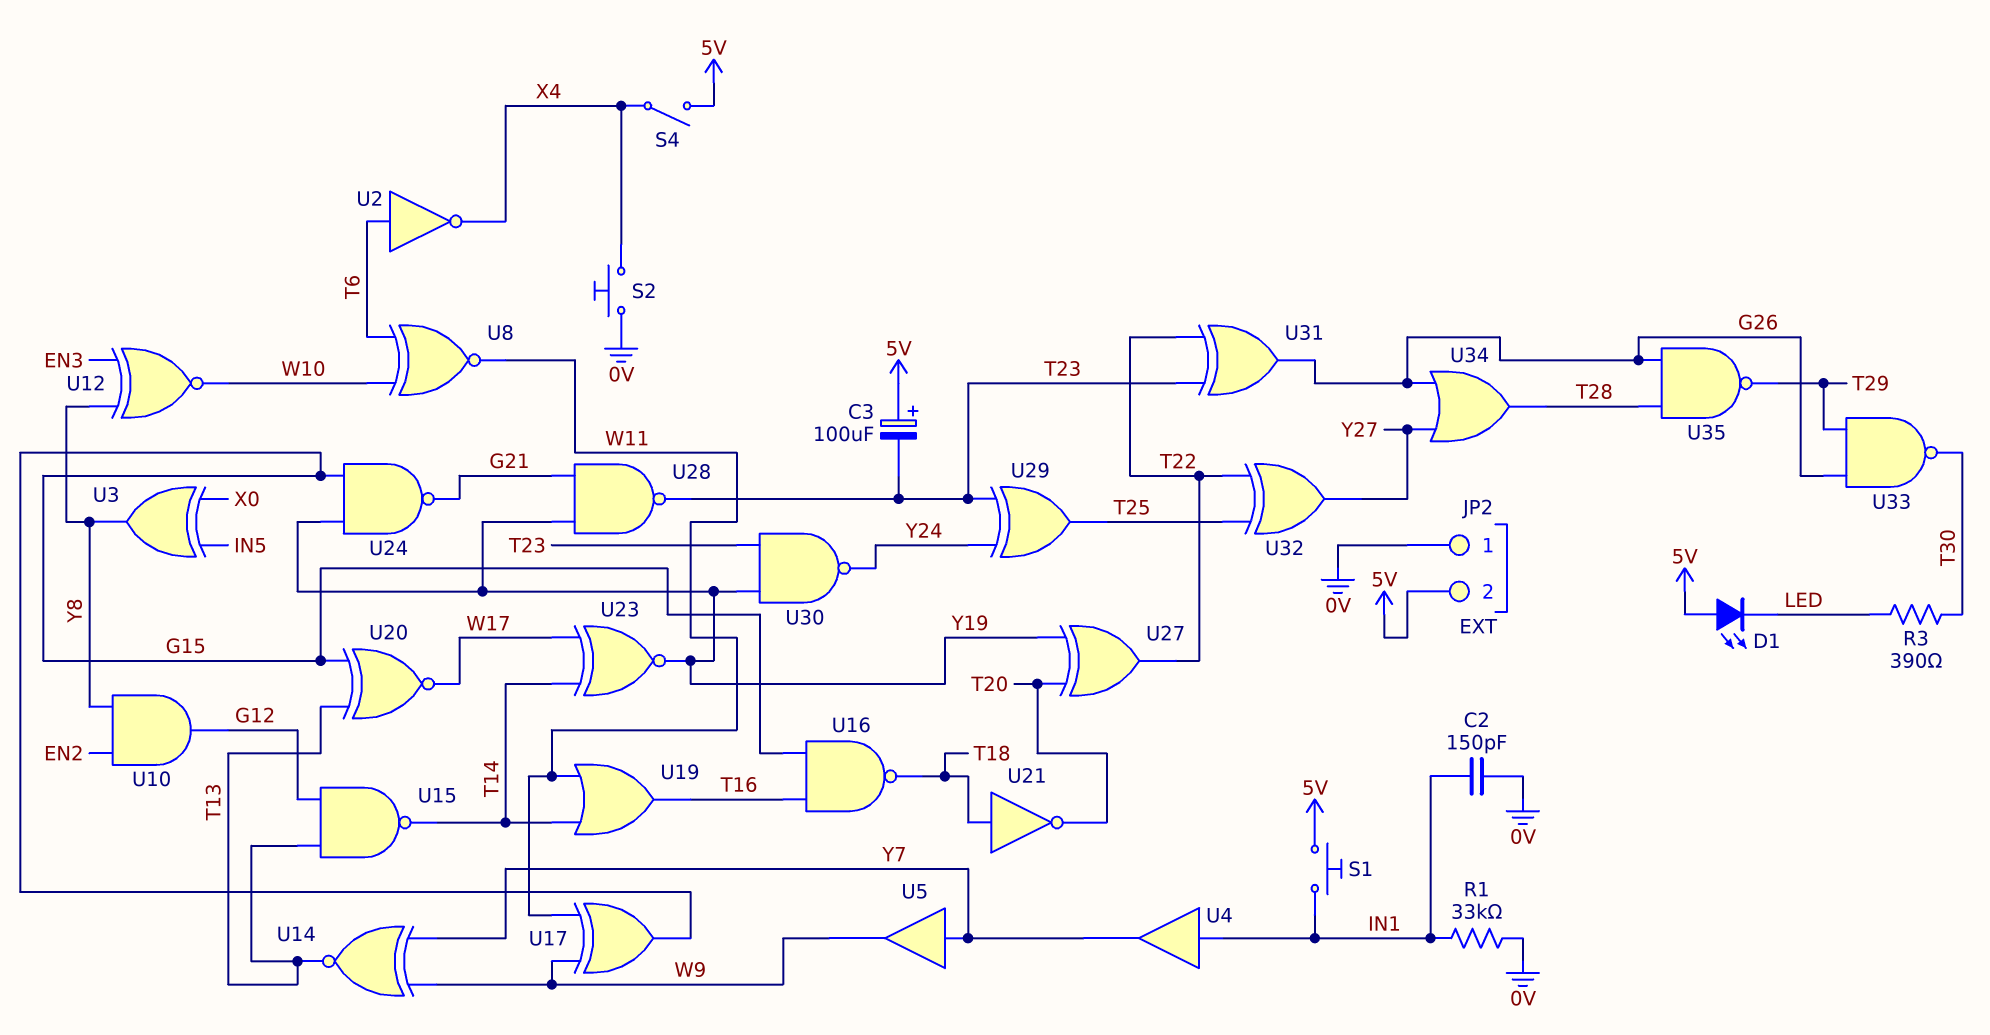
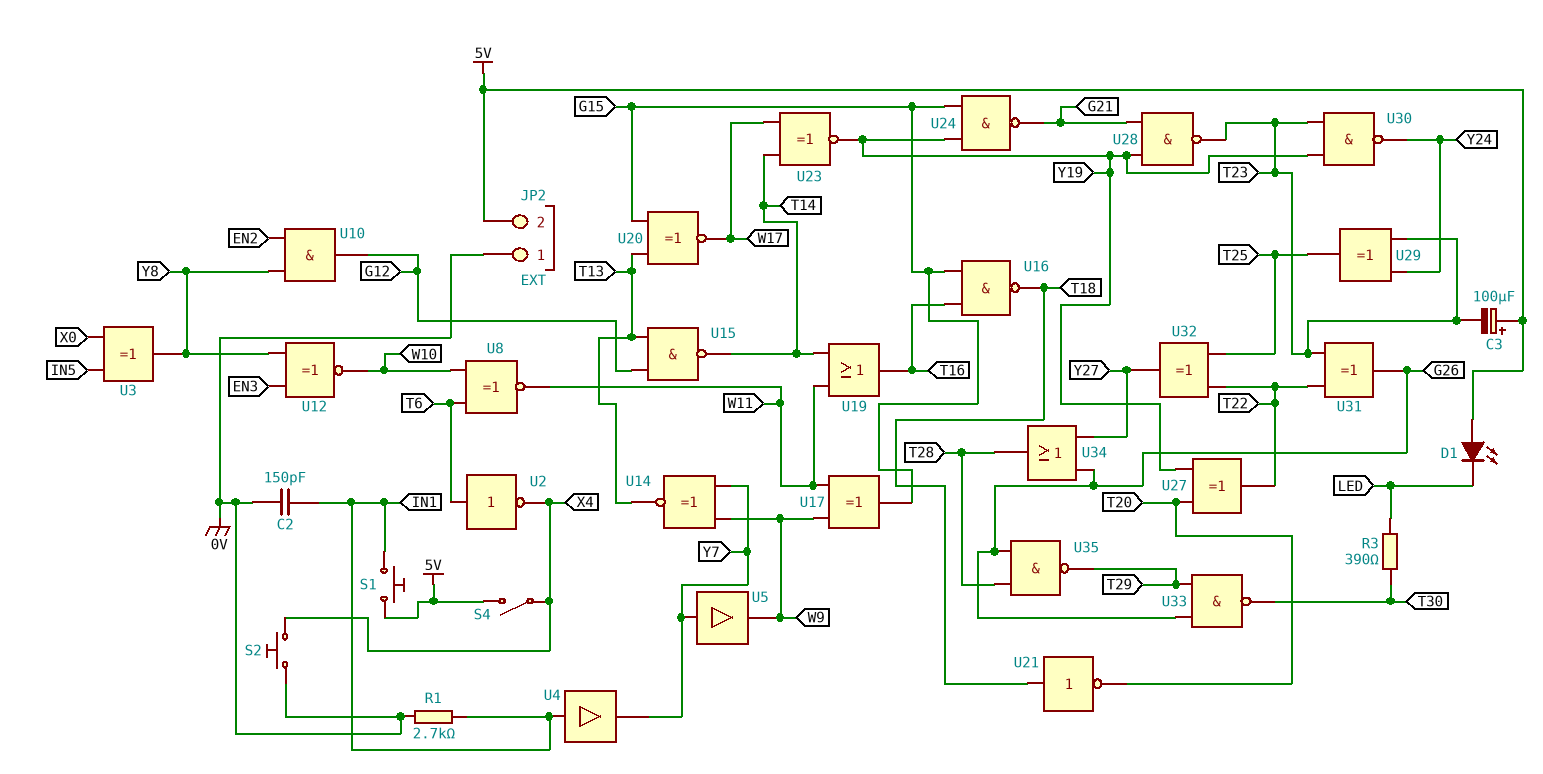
R1: 33k (0V, IN1) -> 2.7k (0V, IN1)

